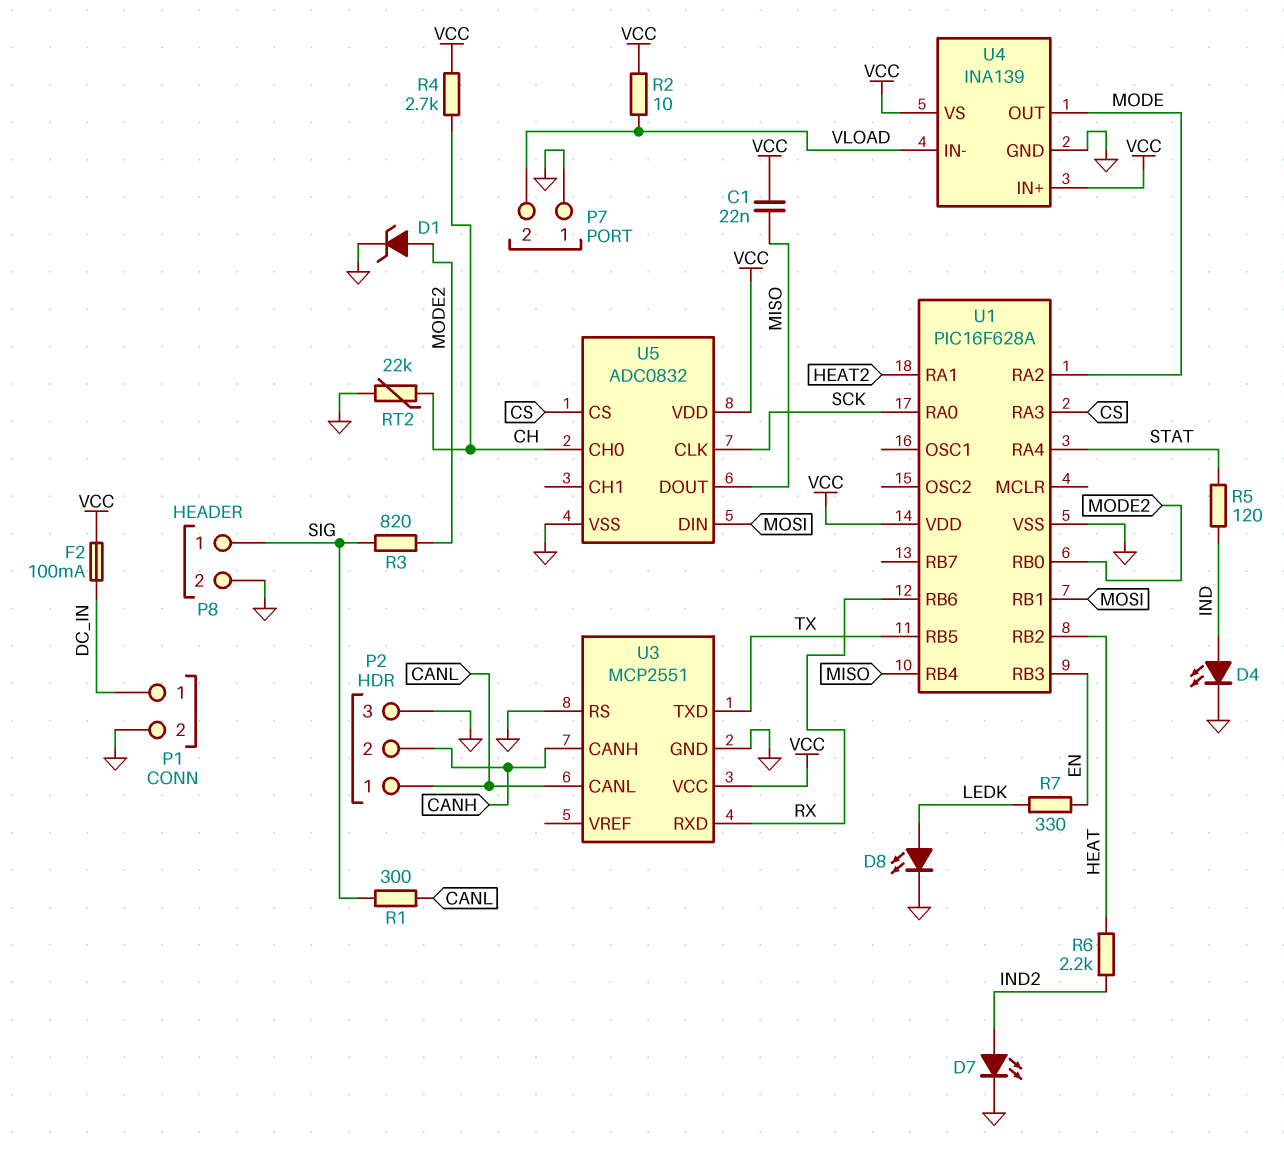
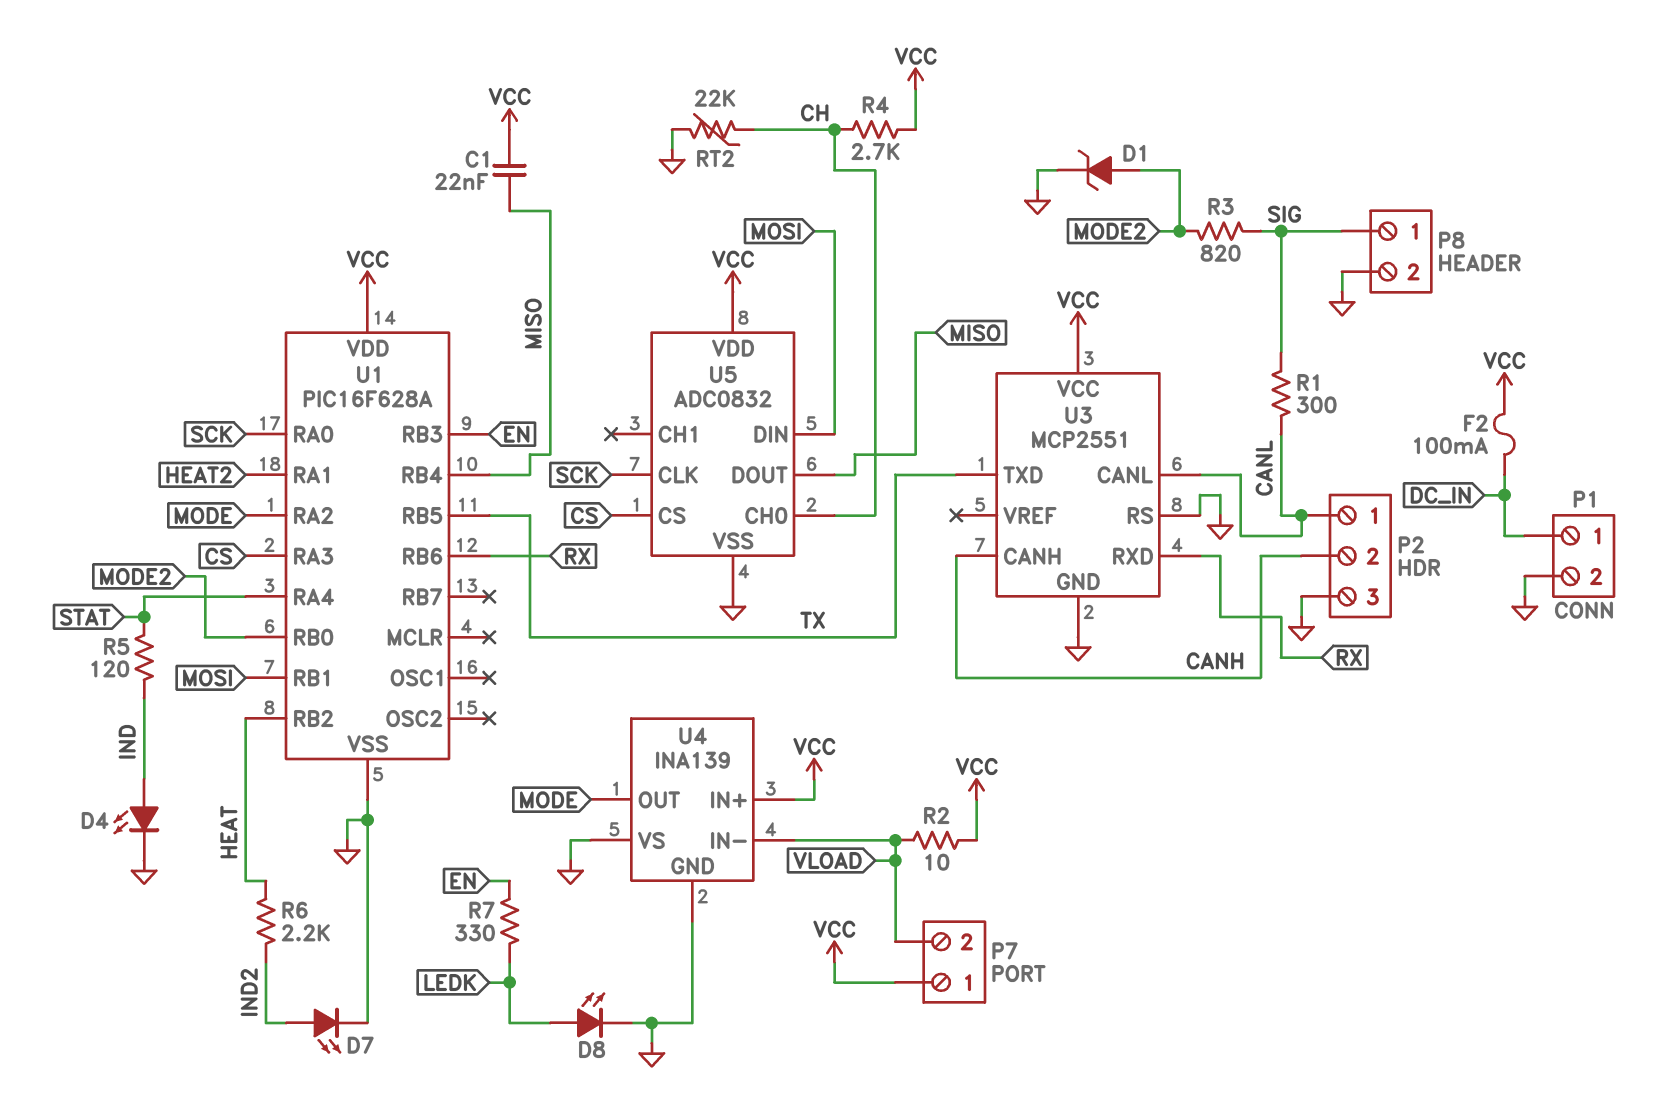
P7 pin 1: GND -> VCC
U4 pin VS: VCC -> GND

